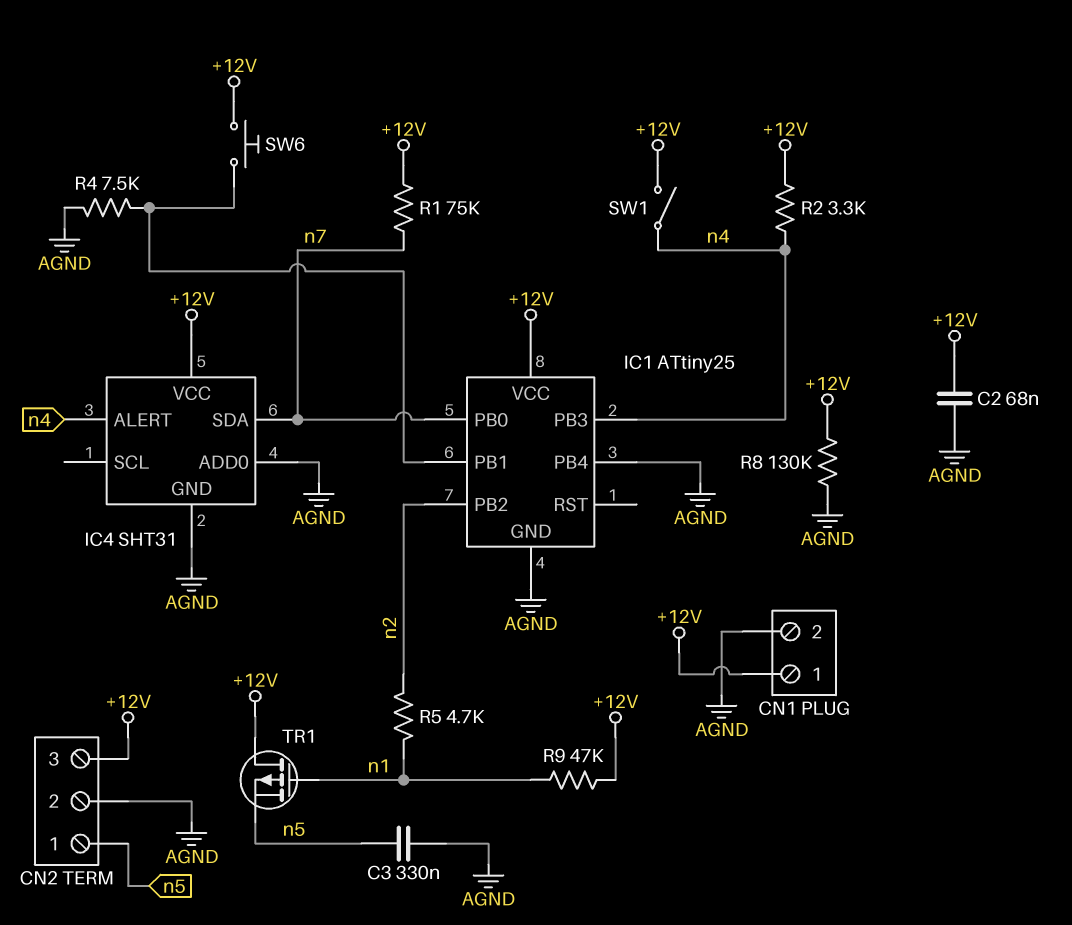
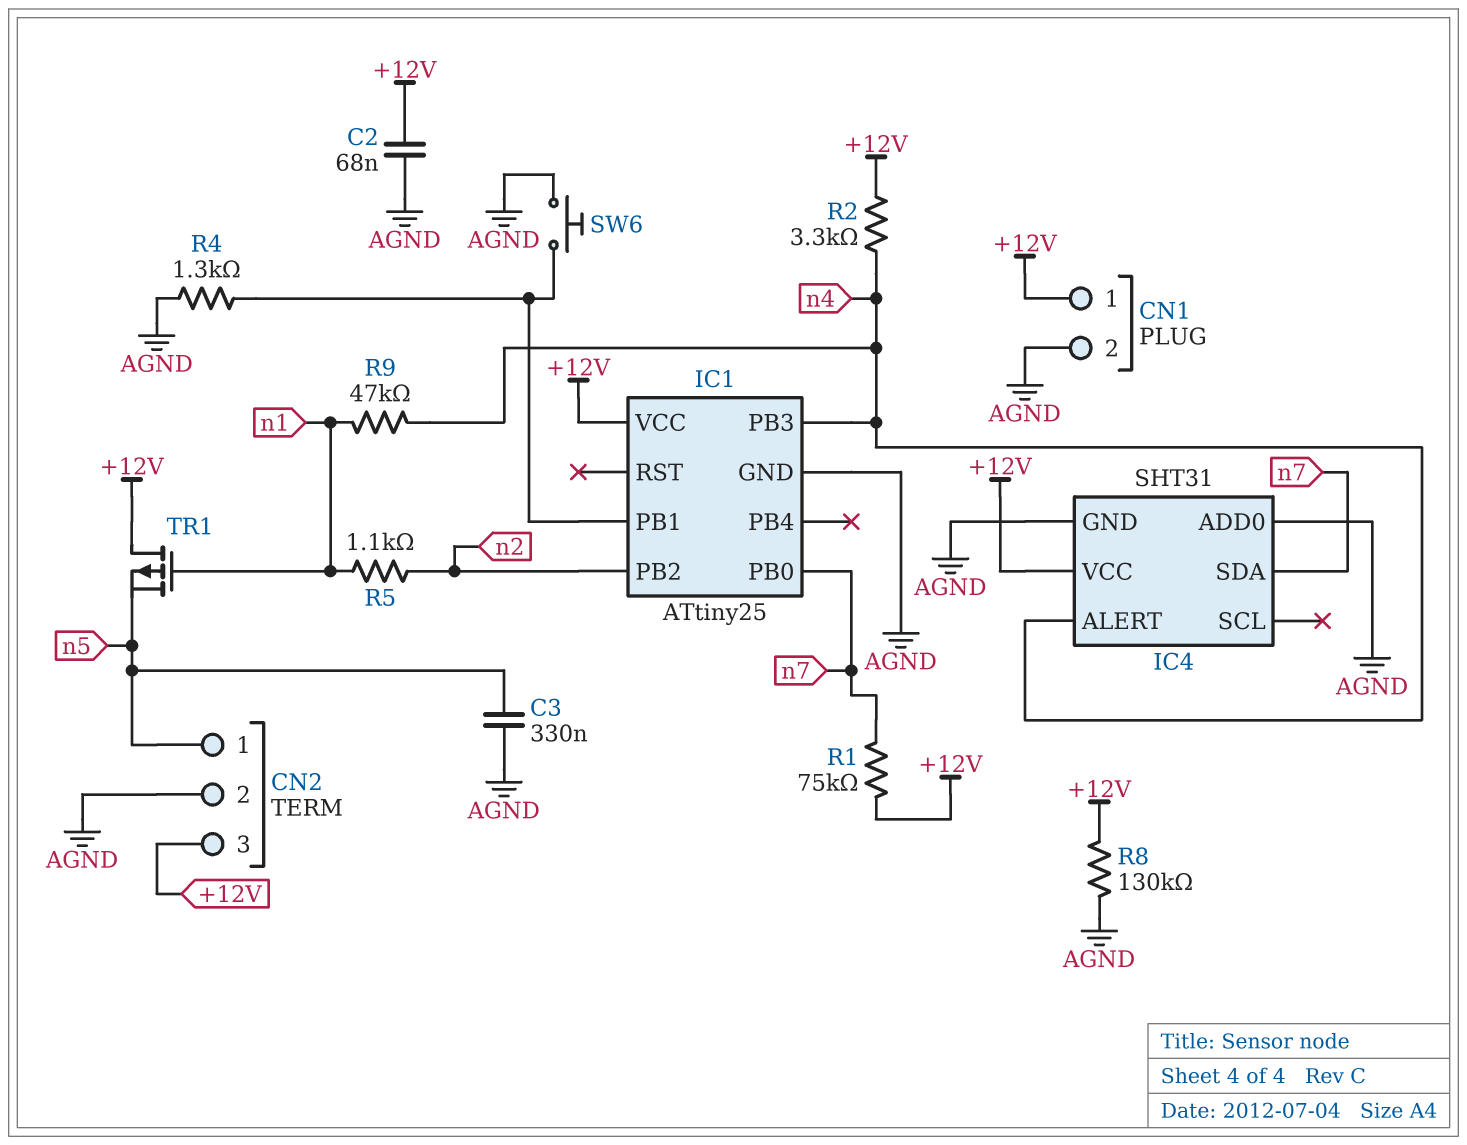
IC1 pin PB4: AGND -> none
R4: 7.5k (AGND, IC1/PB1) -> 1.3k (AGND, IC1/PB1)
R5: 4.7k (n1, n2) -> 1.1k (n1, n2)
R9: 47k (+12V, n1) -> 47k (n1, n4)
SW1: switch (+12V, n4) -> none
SW6: button (+12V, IC1/PB1) -> button (AGND, IC1/PB1)

